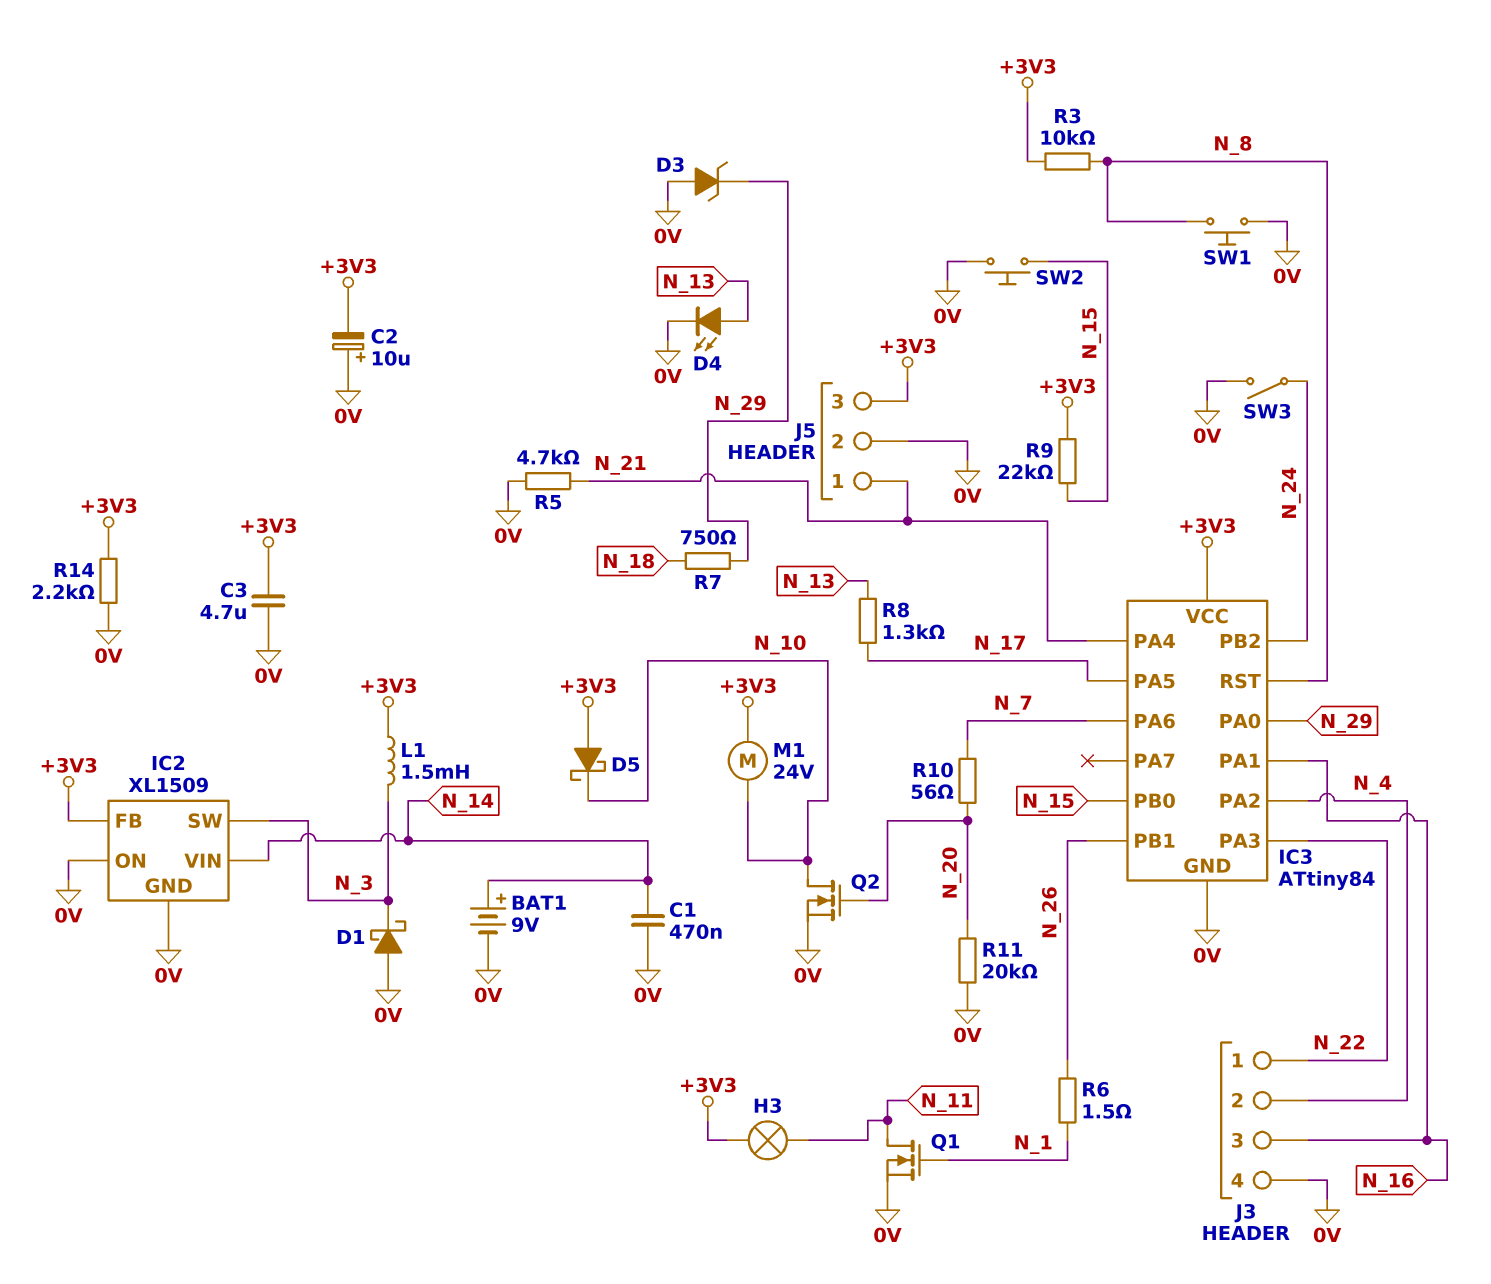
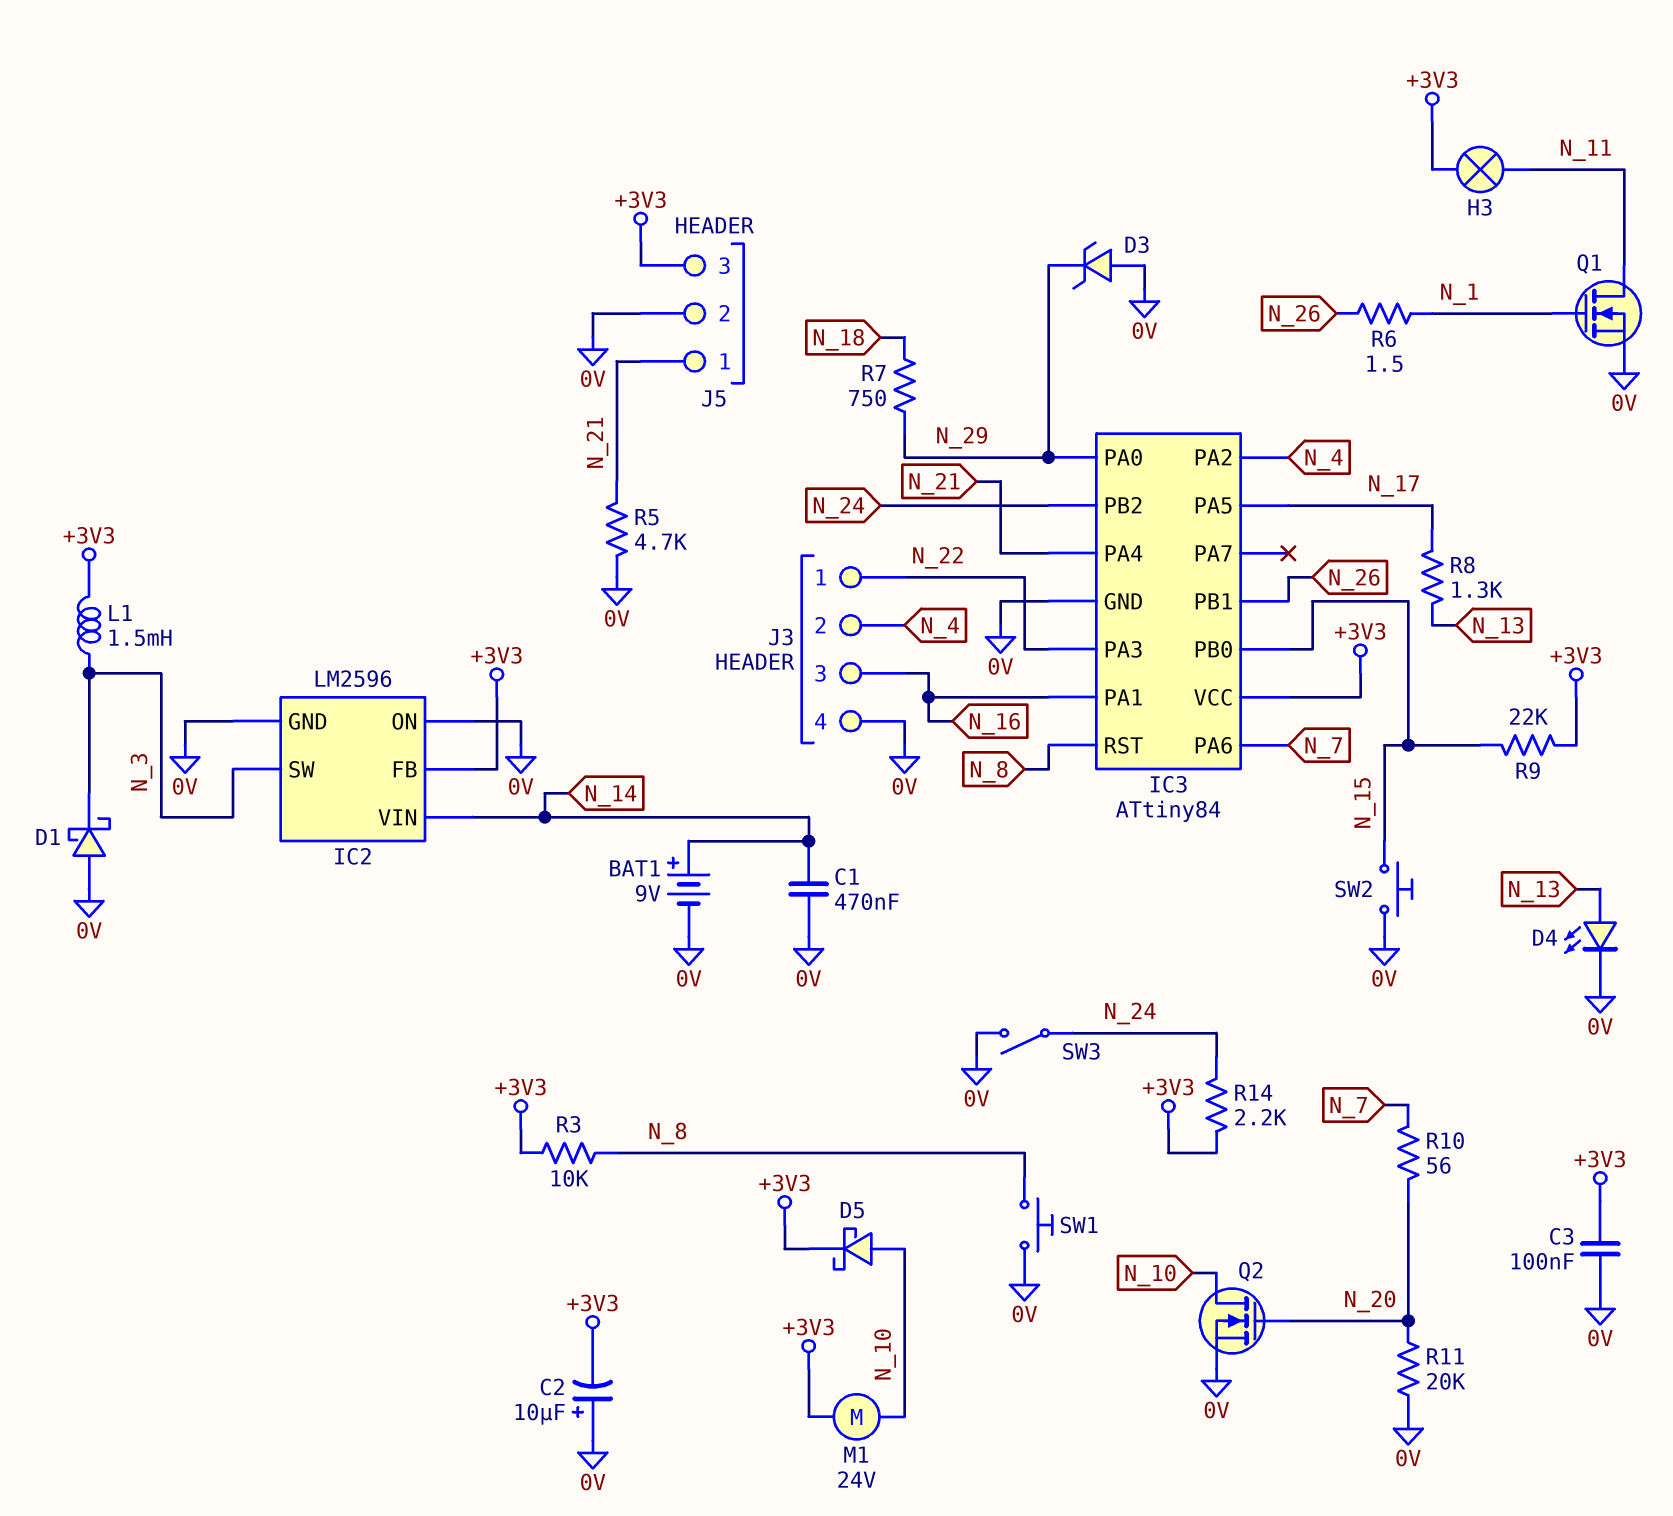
C3: 4.7uF (+3V3, 0V) -> 100nF (+3V3, 0V)
D5: schottky (A +3V3, K N_10) -> schottky (A N_10, K +3V3)
IC2: XL1509 -> LM2596
R14: 2.2k (+3V3, 0V) -> 2.2k (+3V3, N_24)

